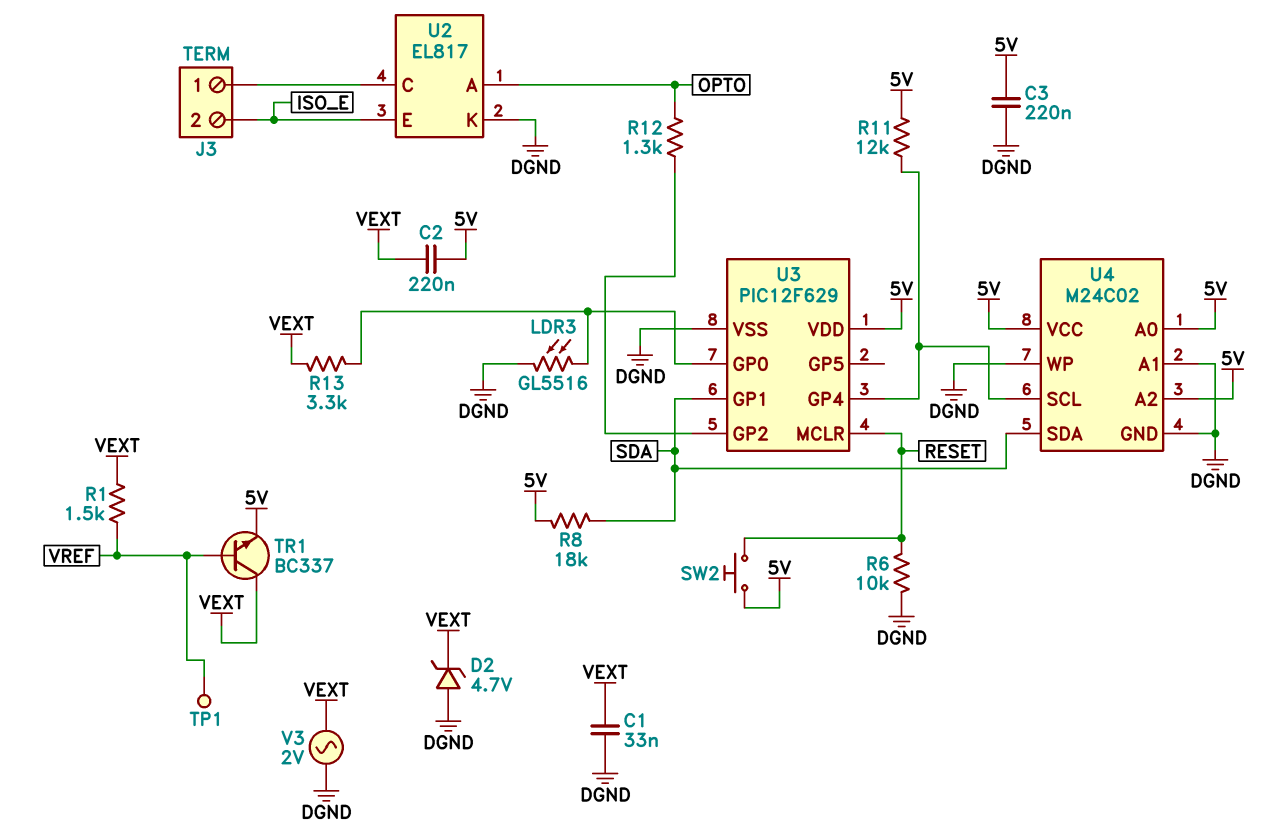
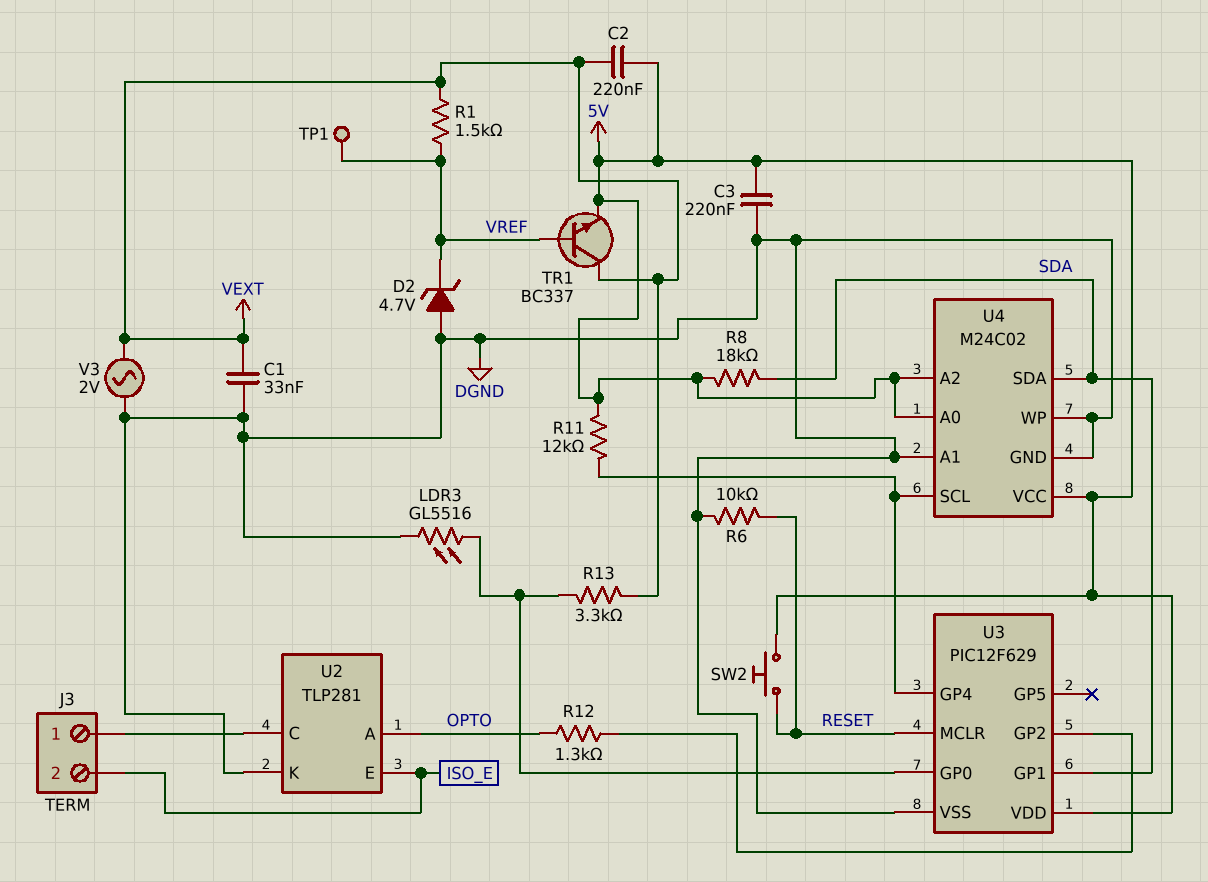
D2: zener 4.7V (A DGND, K VEXT) -> zener 4.7V (A DGND, K VREF)
U2: EL817 -> TLP281

